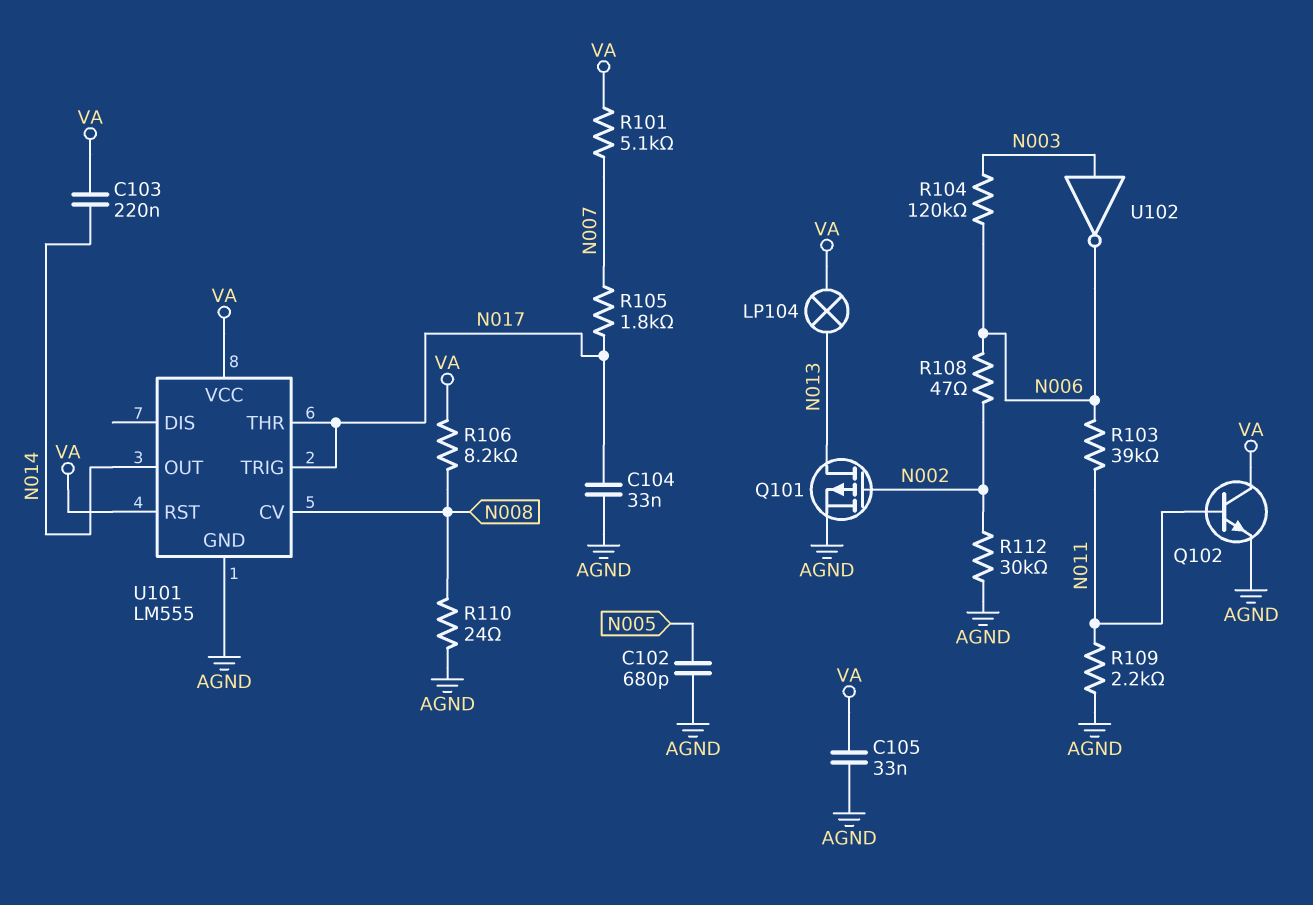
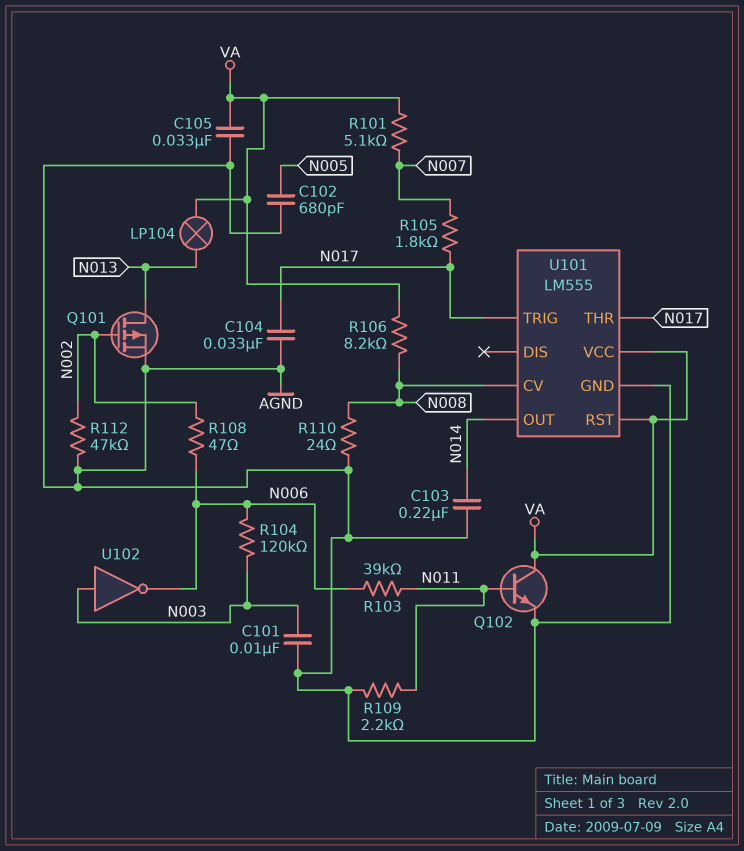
C101: none -> 10nF (AGND, N003)
C103: 220nF (N014, VA) -> 220nF (AGND, N014)
R112: 30k (AGND, N002) -> 47k (AGND, N002)

